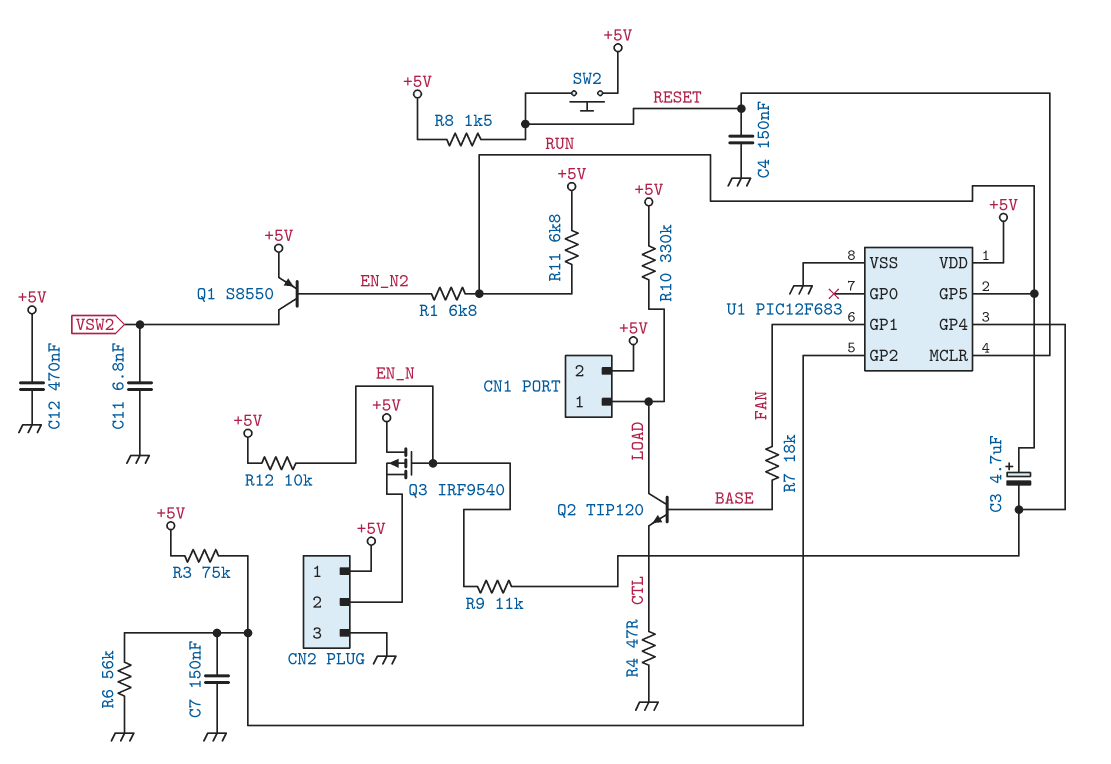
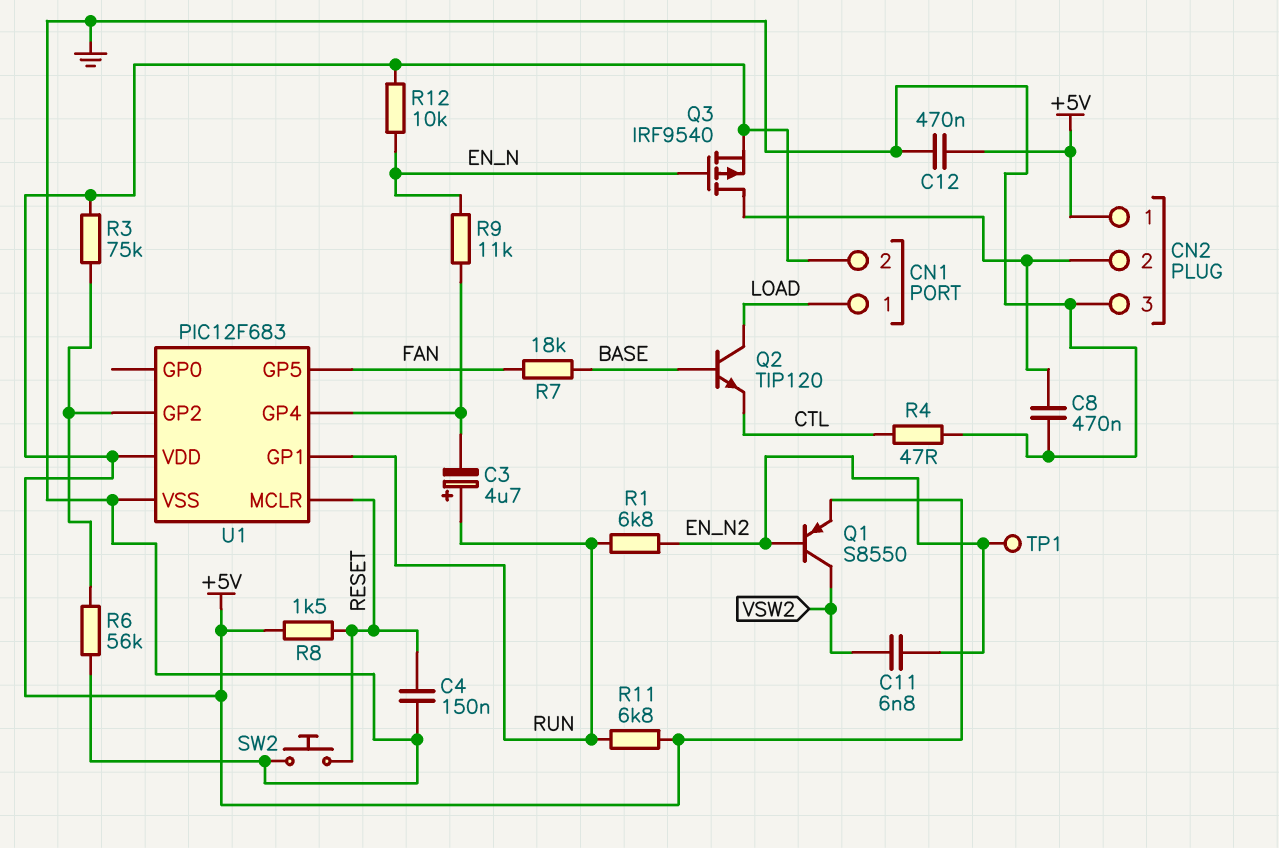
C7: 150nF (GND, U1/GP2) -> none
C8: none -> 470nF (CN2/2, GND)
C11: 6.8nF (GND, VSW2) -> 6.8nF (EN_N2, VSW2)
Q3: PMOS IRF9540 (G EN_N, D +5V, S CN2/2) -> PMOS IRF9540 (G EN_N, D CN2/2, S +5V)
R10: 330k (+5V, LOAD) -> none
SW2: button (+5V, RESET) -> button (GND, RESET)
TP1: none -> test point (EN_N2)
U1 pin GP1: FAN -> RUN
U1 pin GP5: RUN -> FAN

